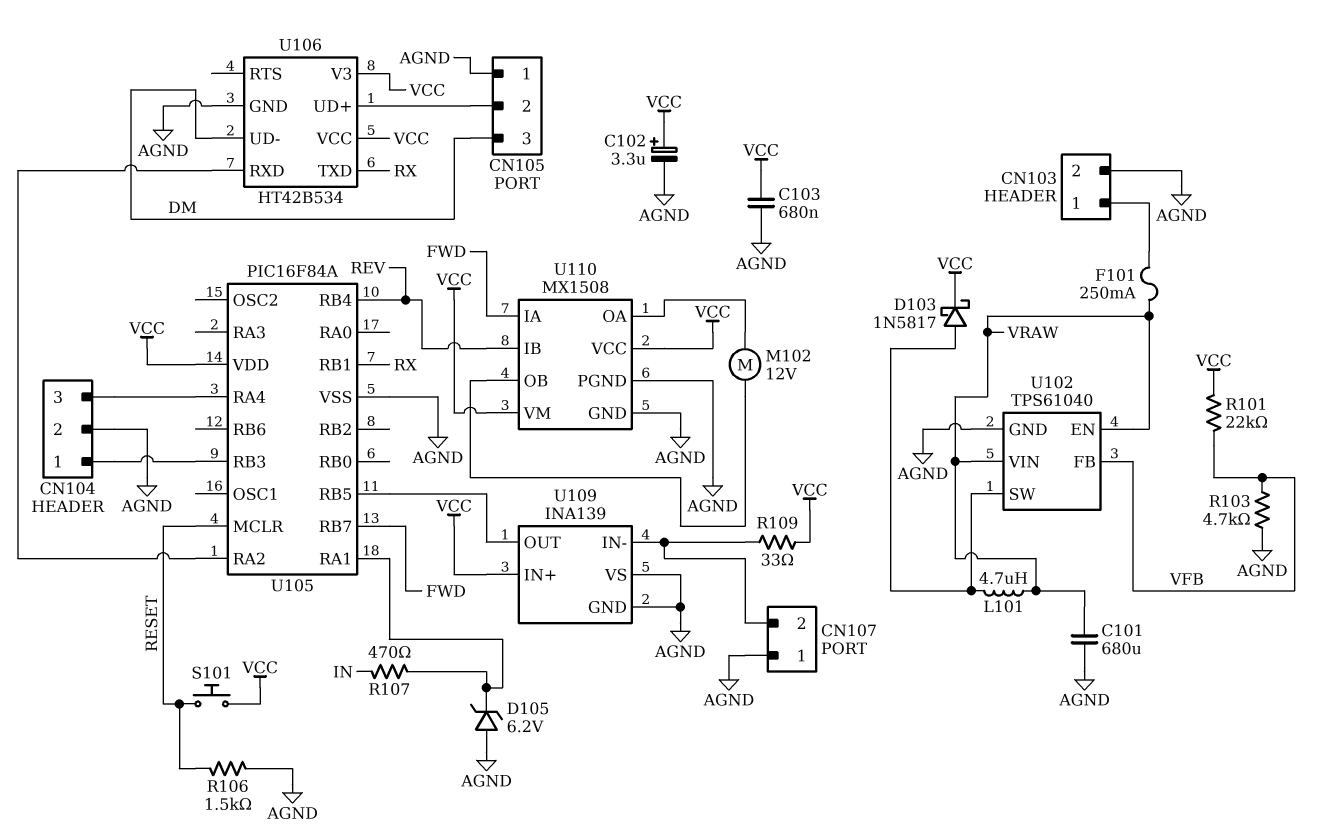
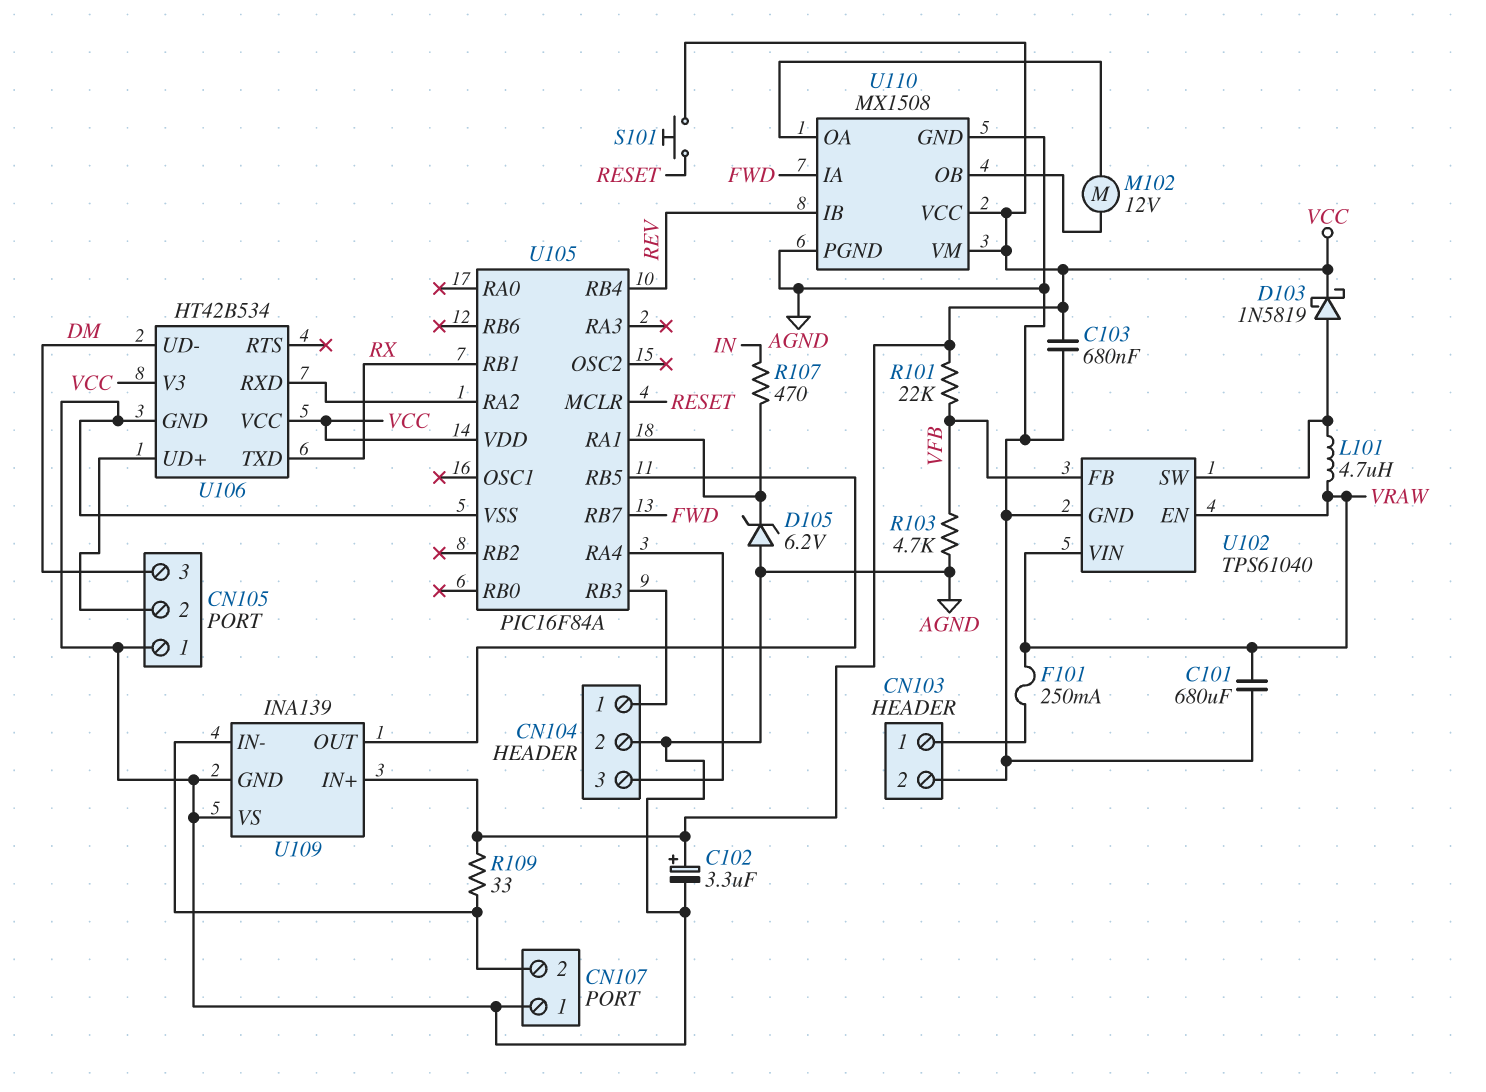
D103: schottky 1N5817 (A U102/SW, K VCC) -> schottky 1N5819 (A U102/SW, K VCC)
R106: 1.5k (AGND, RESET) -> none

